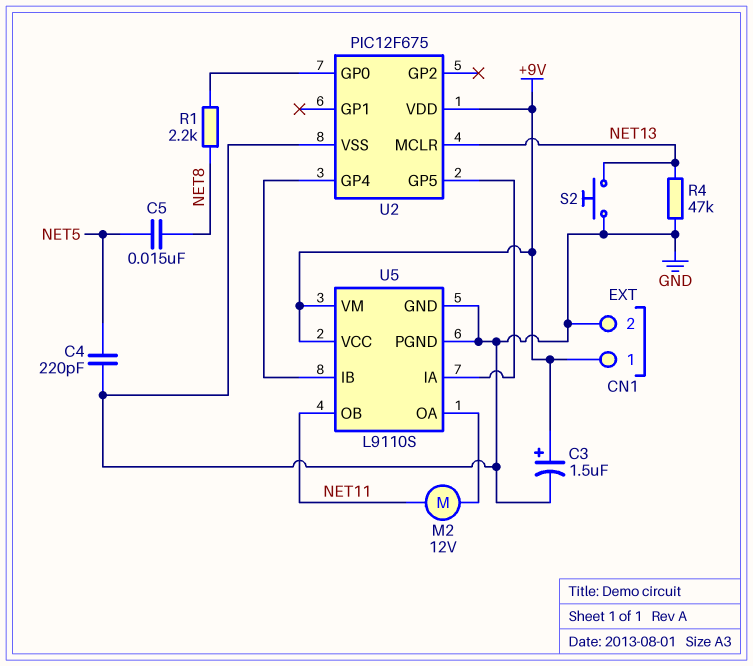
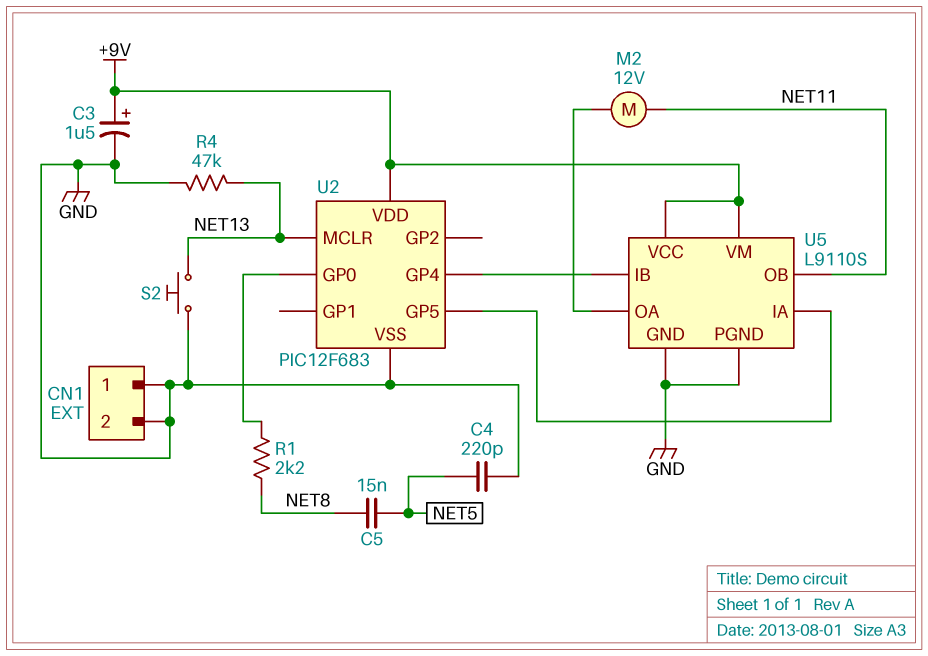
CN1 pin 1: +9V -> GND
U2: PIC12F675 -> PIC12F683

